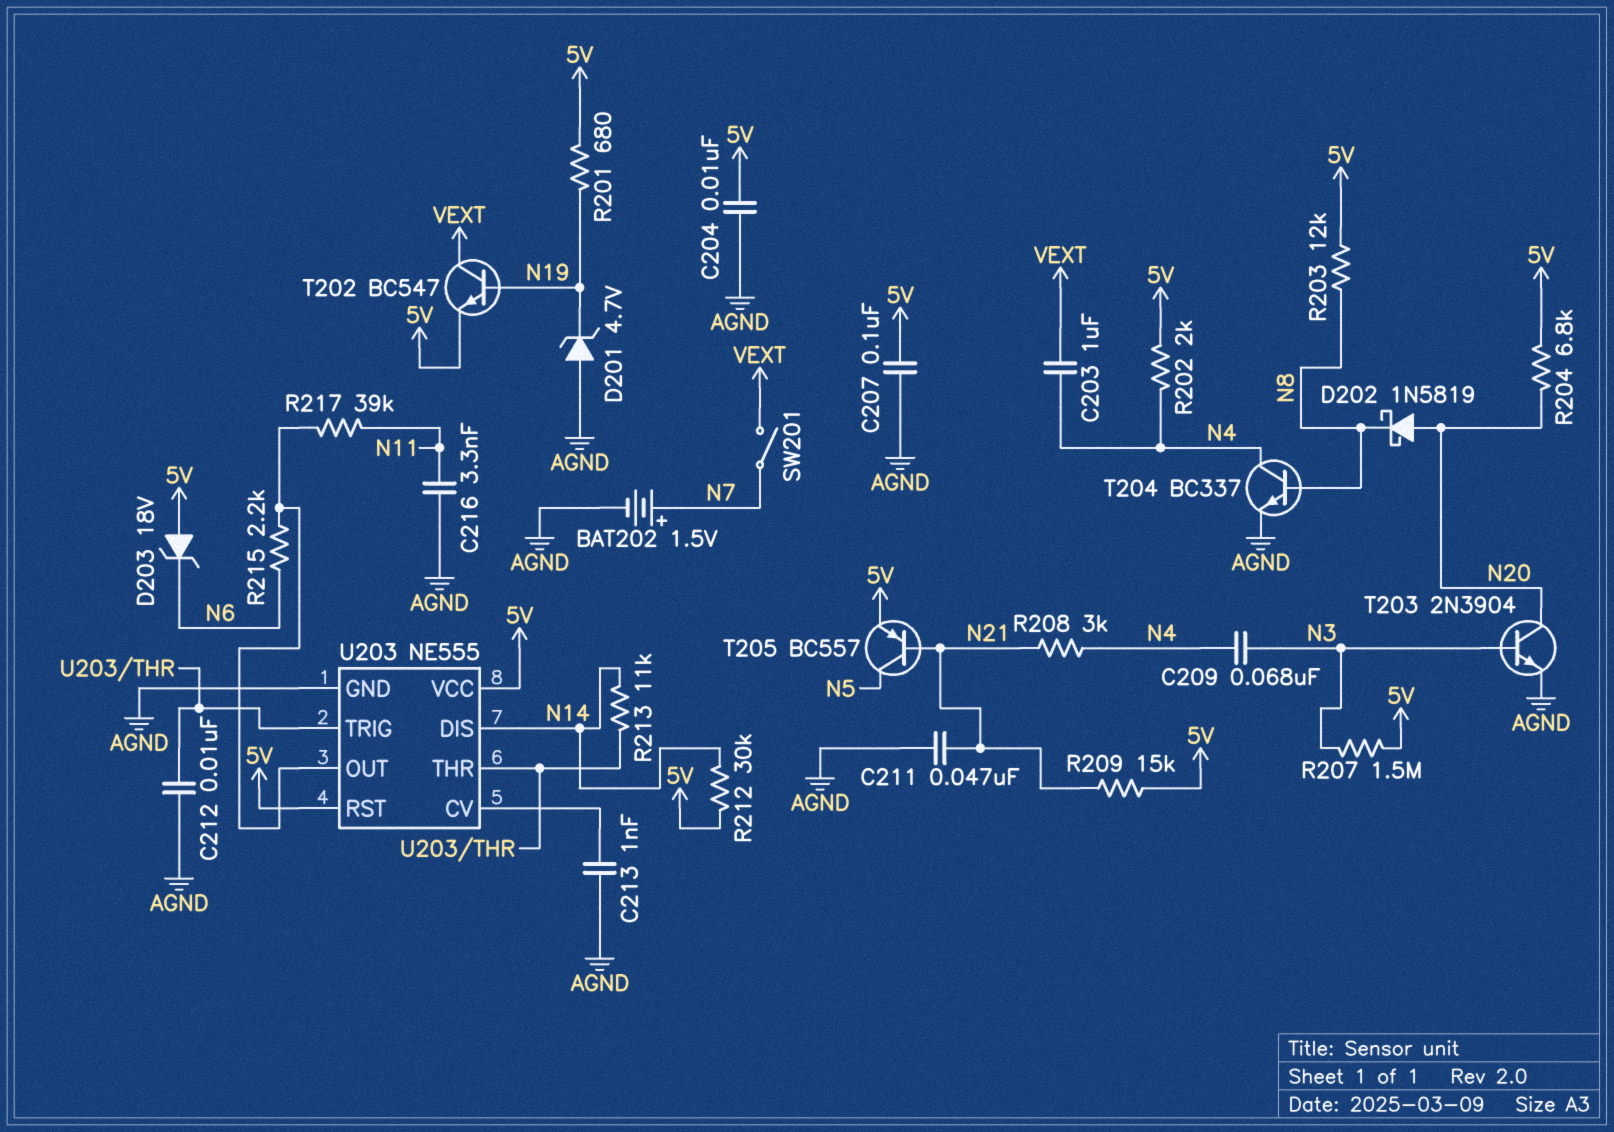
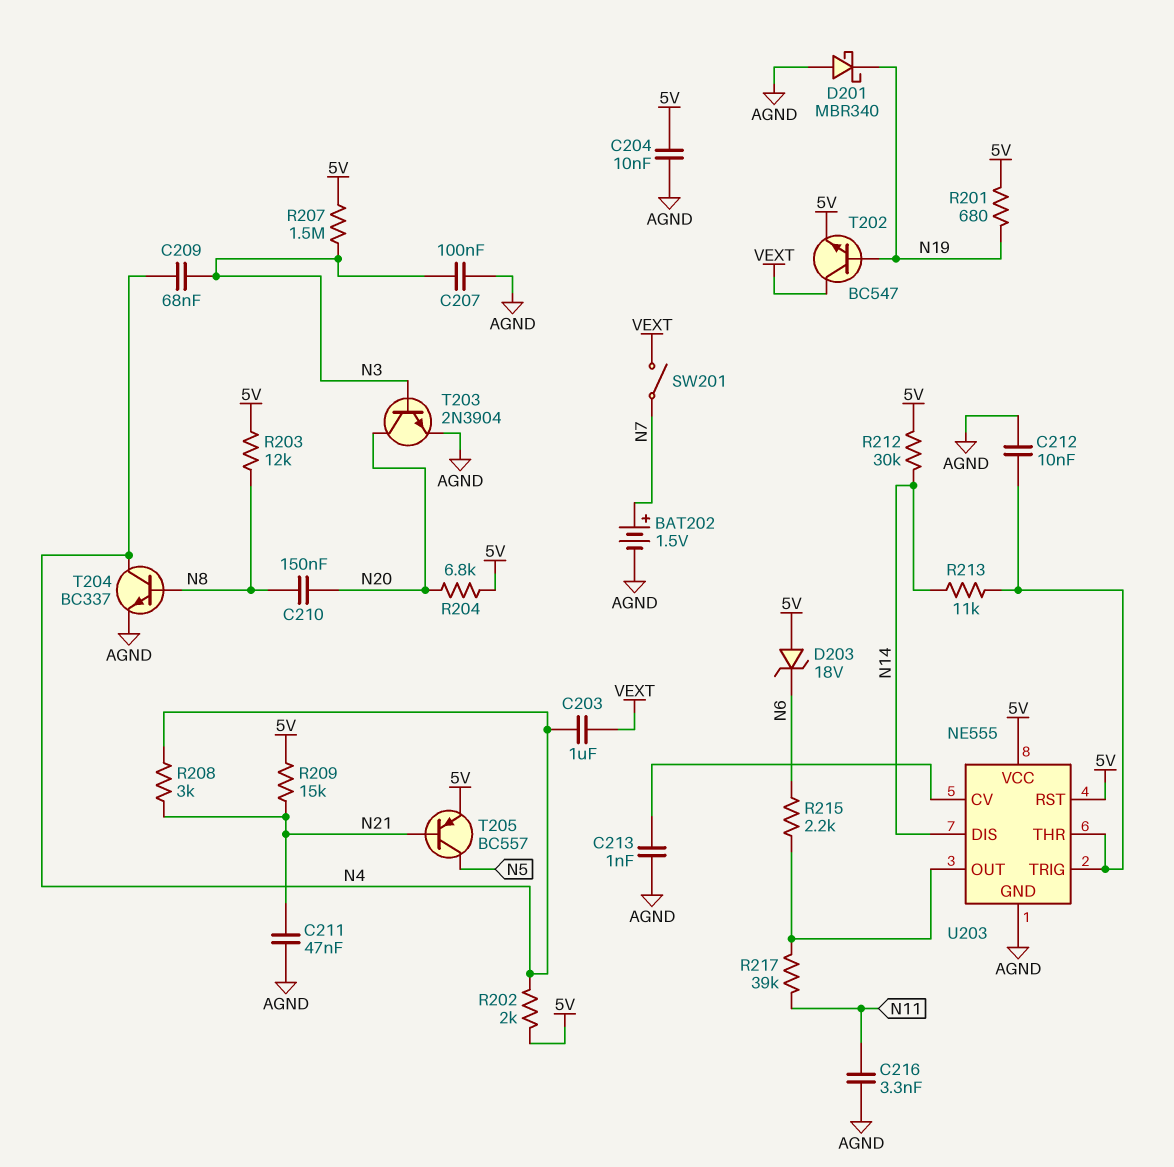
C207: 100nF (5V, AGND) -> 100nF (AGND, N3)
C210: none -> 150nF (N8, N20)
D201: zener 4.7V (A AGND, K N19) -> schottky MBR340 (A AGND, K N19)
D202: schottky 1N5819 (A N20, K N8) -> none

